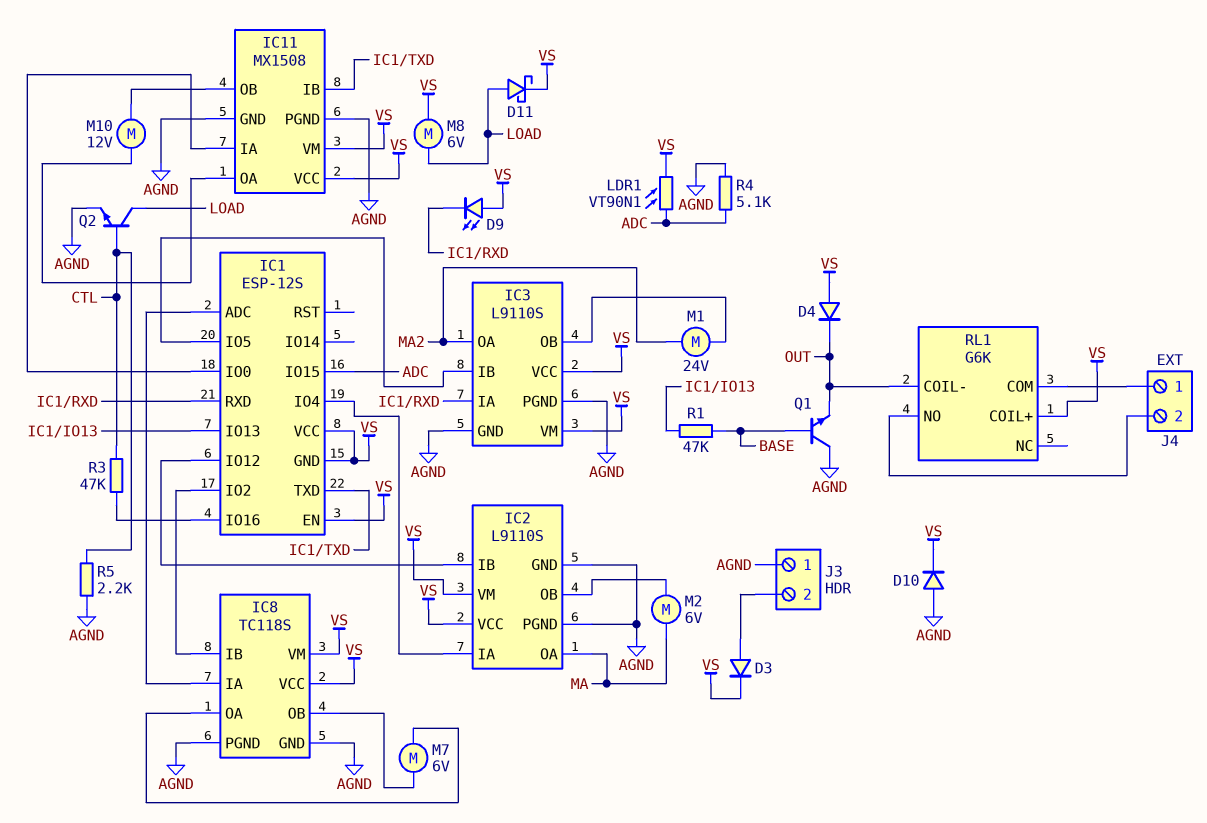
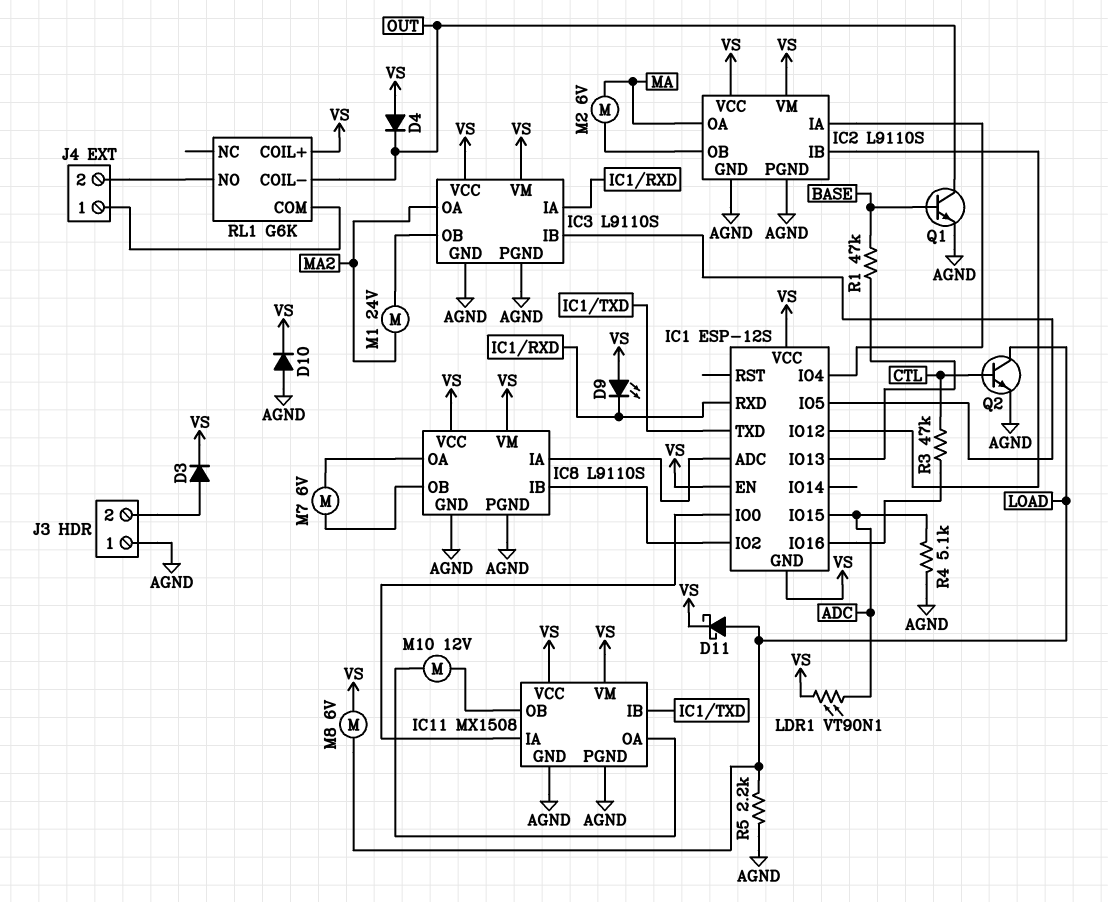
IC8: TC118S -> L9110S
Q1: NPN (B BASE, C AGND, E OUT) -> NPN (B BASE, C OUT, E AGND)
R5: 2.2k (AGND, CTL) -> 2.2k (AGND, LOAD)

